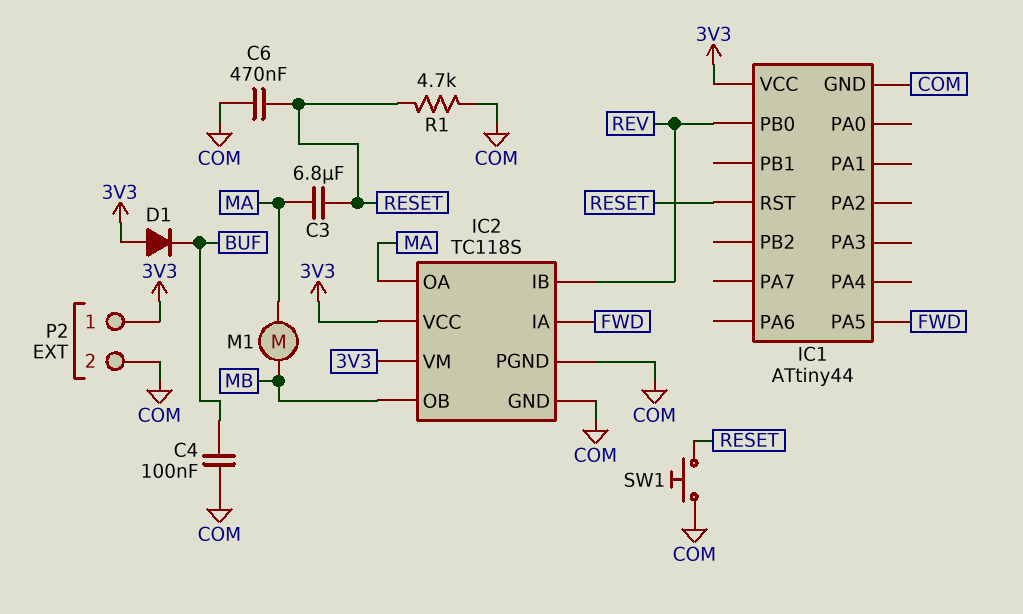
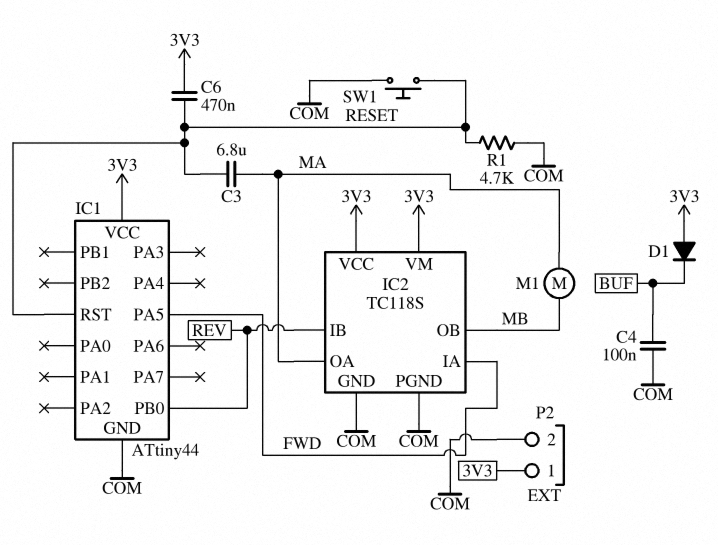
C6: 470nF (COM, RESET) -> 470nF (3V3, RESET)

